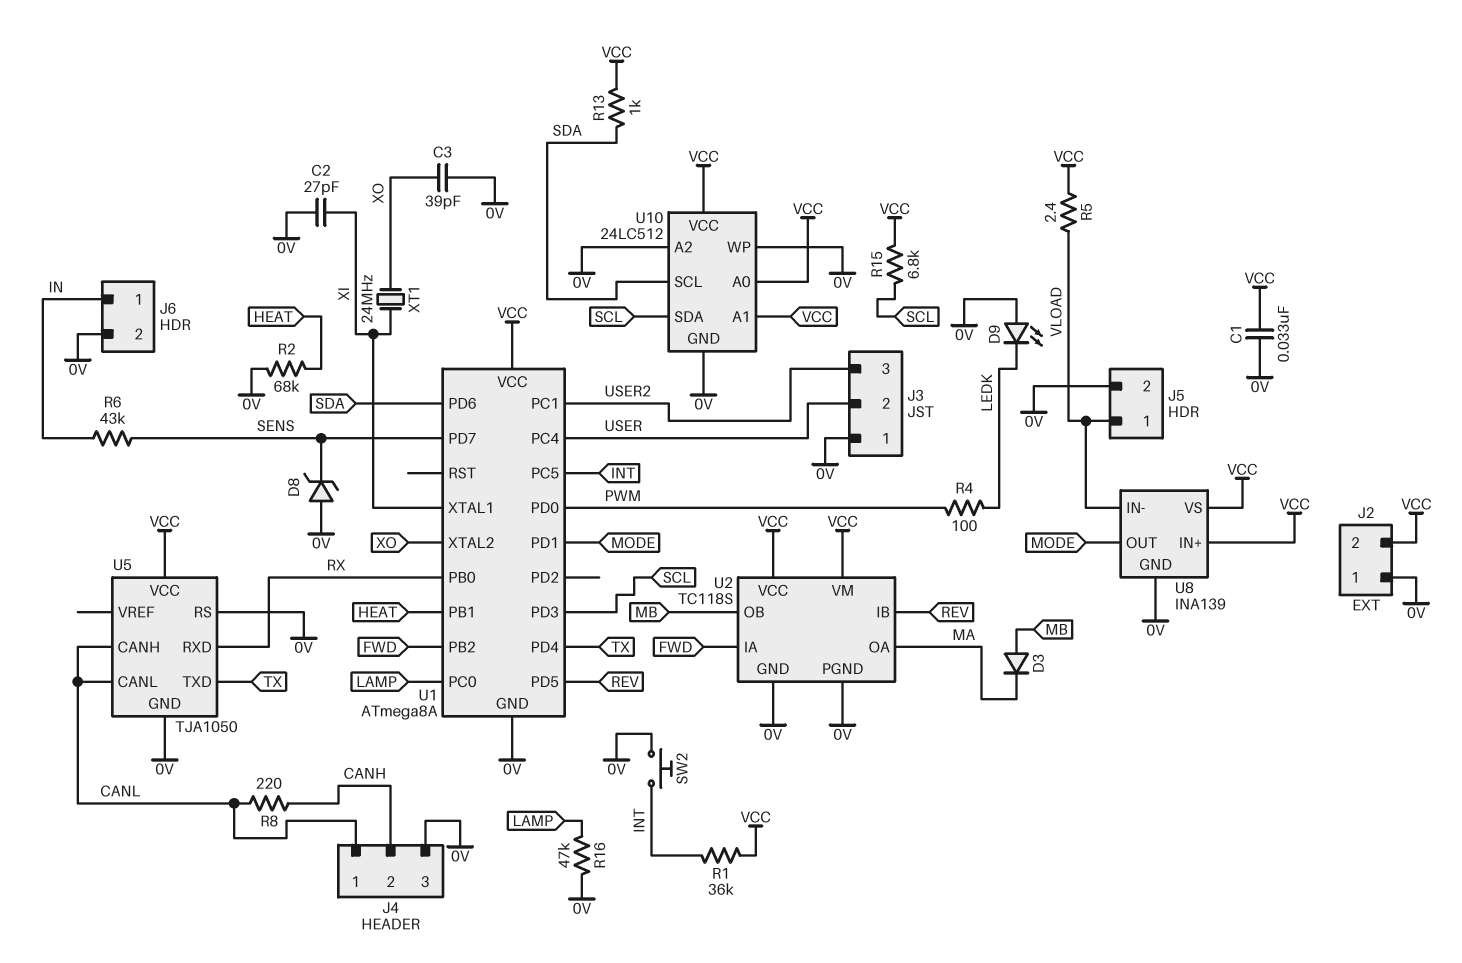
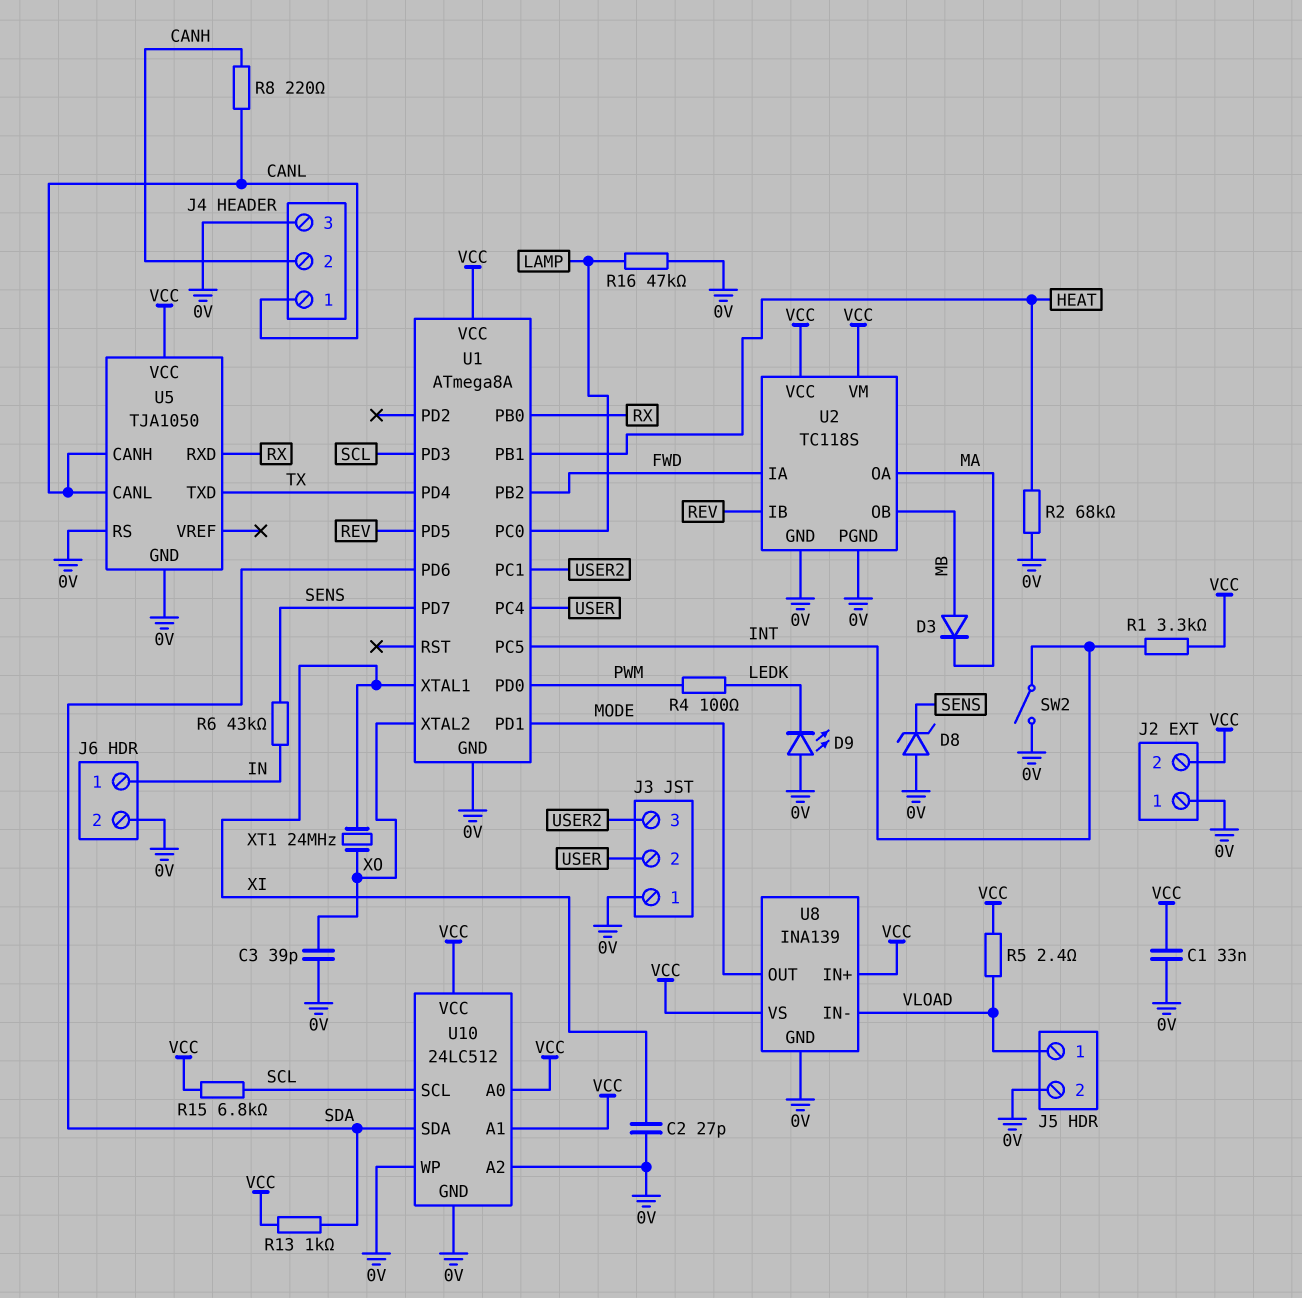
R1: 36k (INT, VCC) -> 3.3k (INT, VCC)
SW2: button (0V, INT) -> switch (0V, INT)
U10 pin SCL: SDA -> SCL
U10 pin SDA: SCL -> SDA

